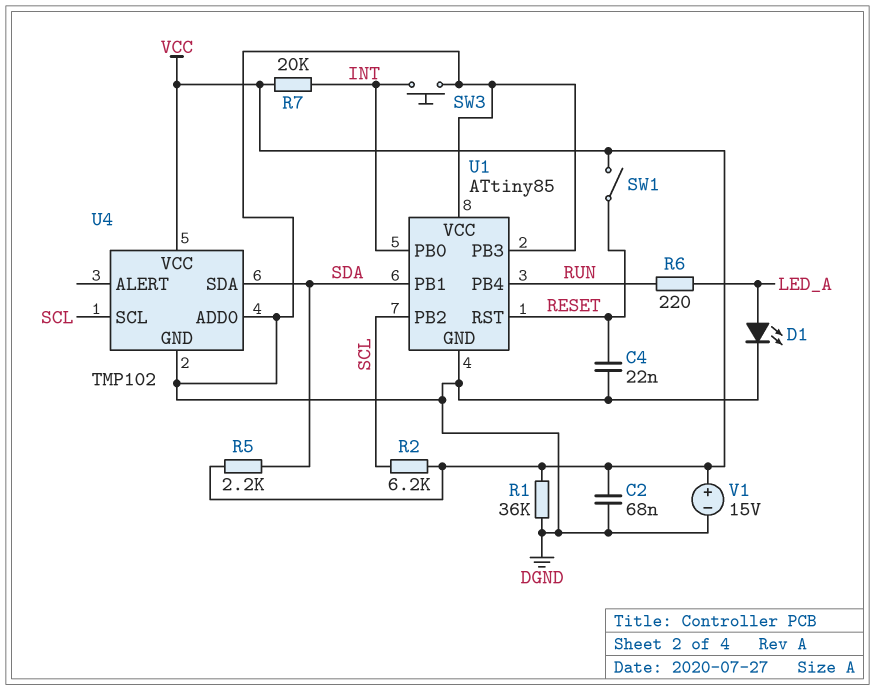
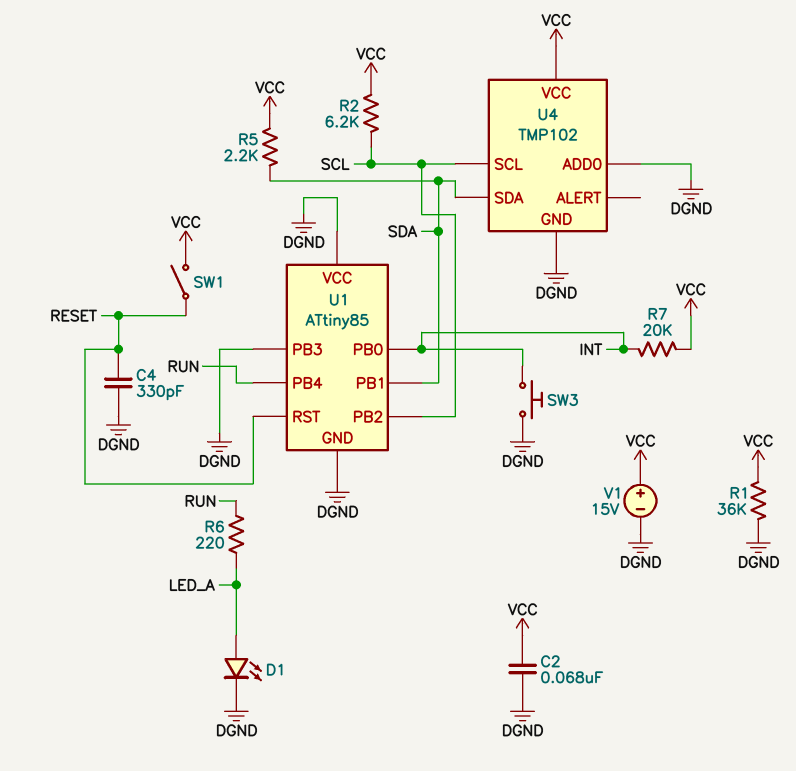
C4: 22nF (DGND, RESET) -> 330pF (DGND, RESET)

